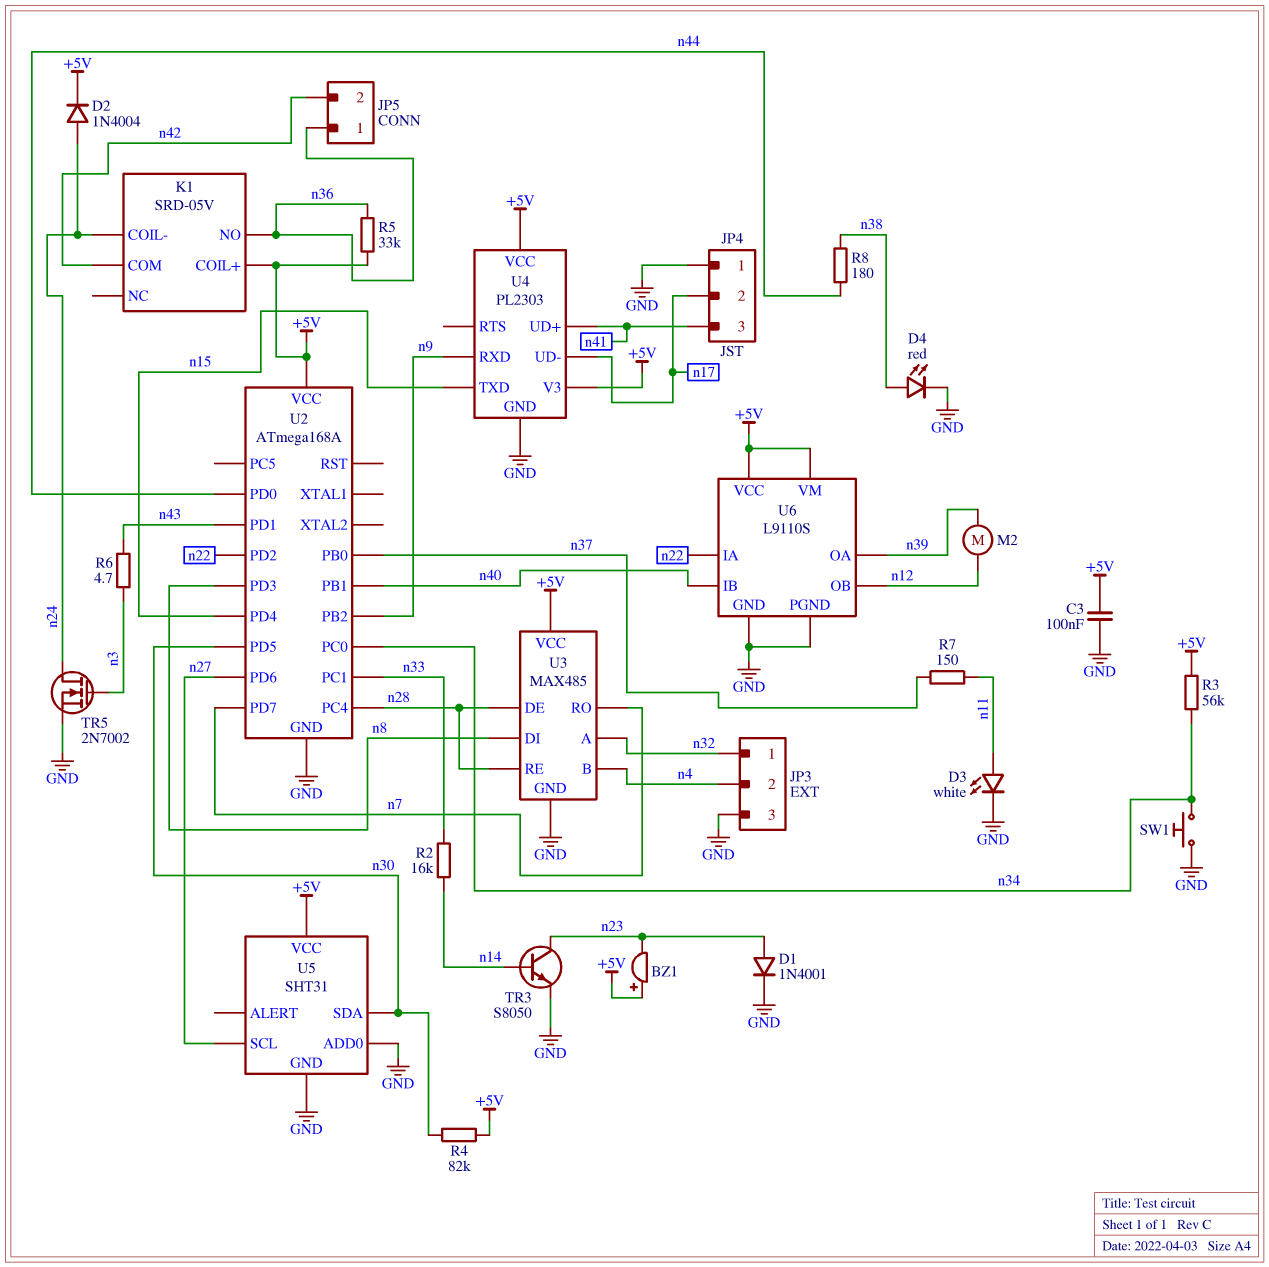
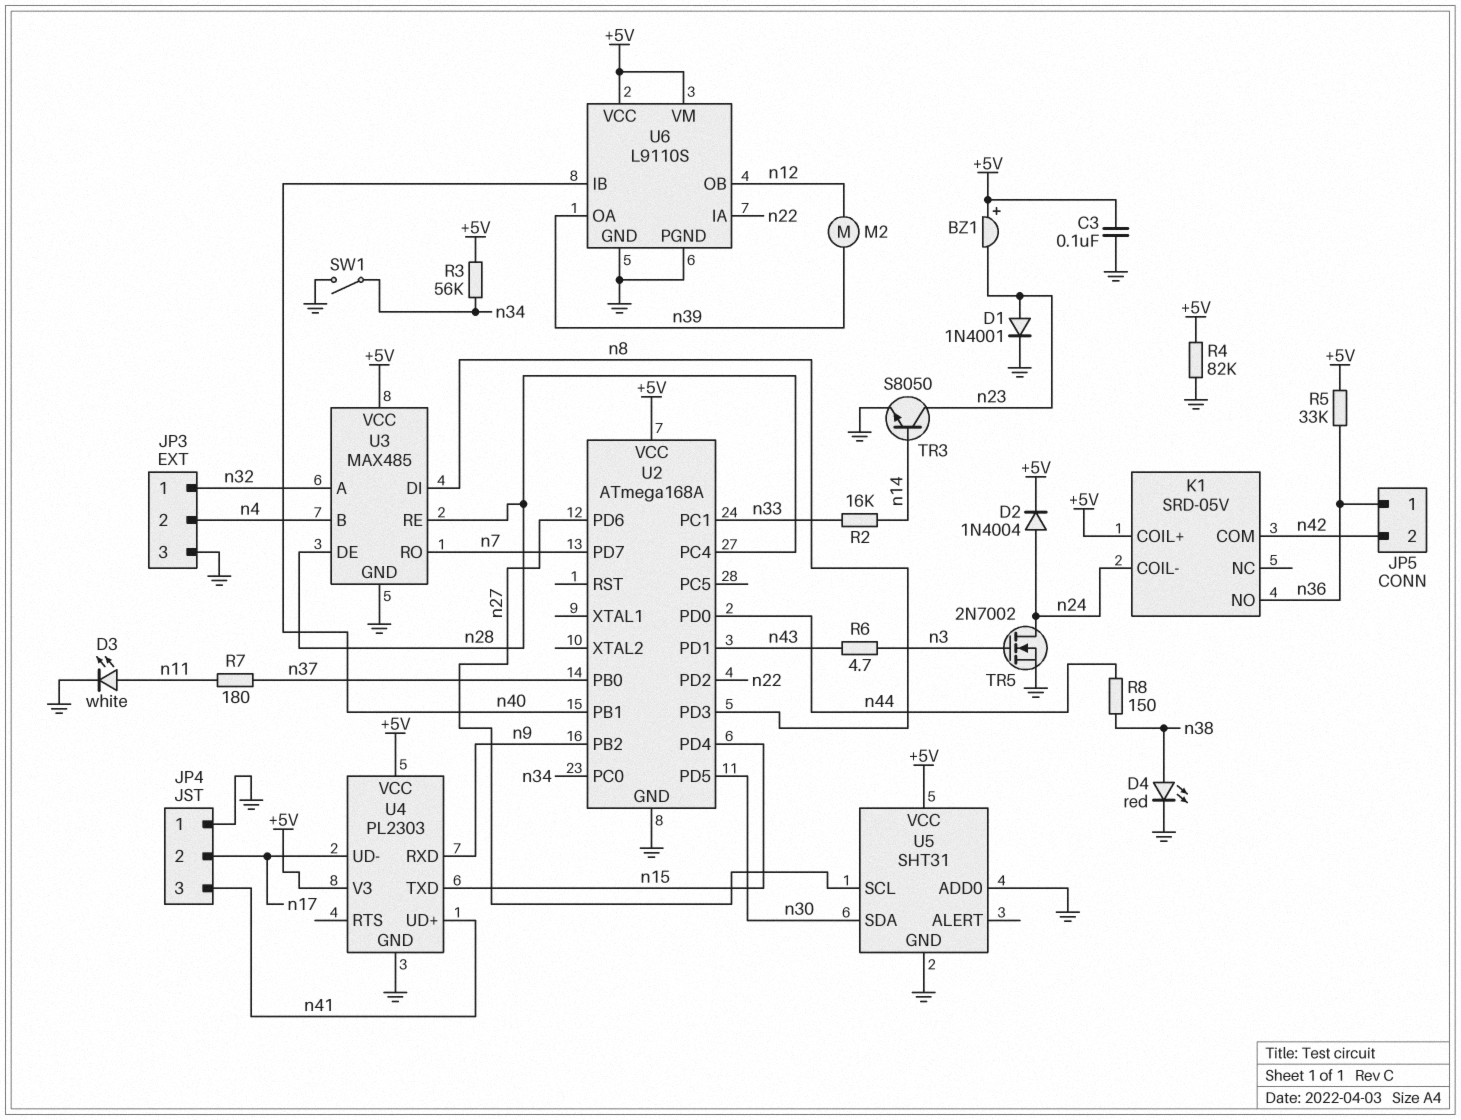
R4: 82k (+5V, n30) -> 82k (+5V, GND)
R7: 150 (n11, n37) -> 180 (n11, n37)
R8: 180 (n38, n44) -> 150 (n38, n44)
SW1: button (GND, n34) -> switch (GND, n34)

